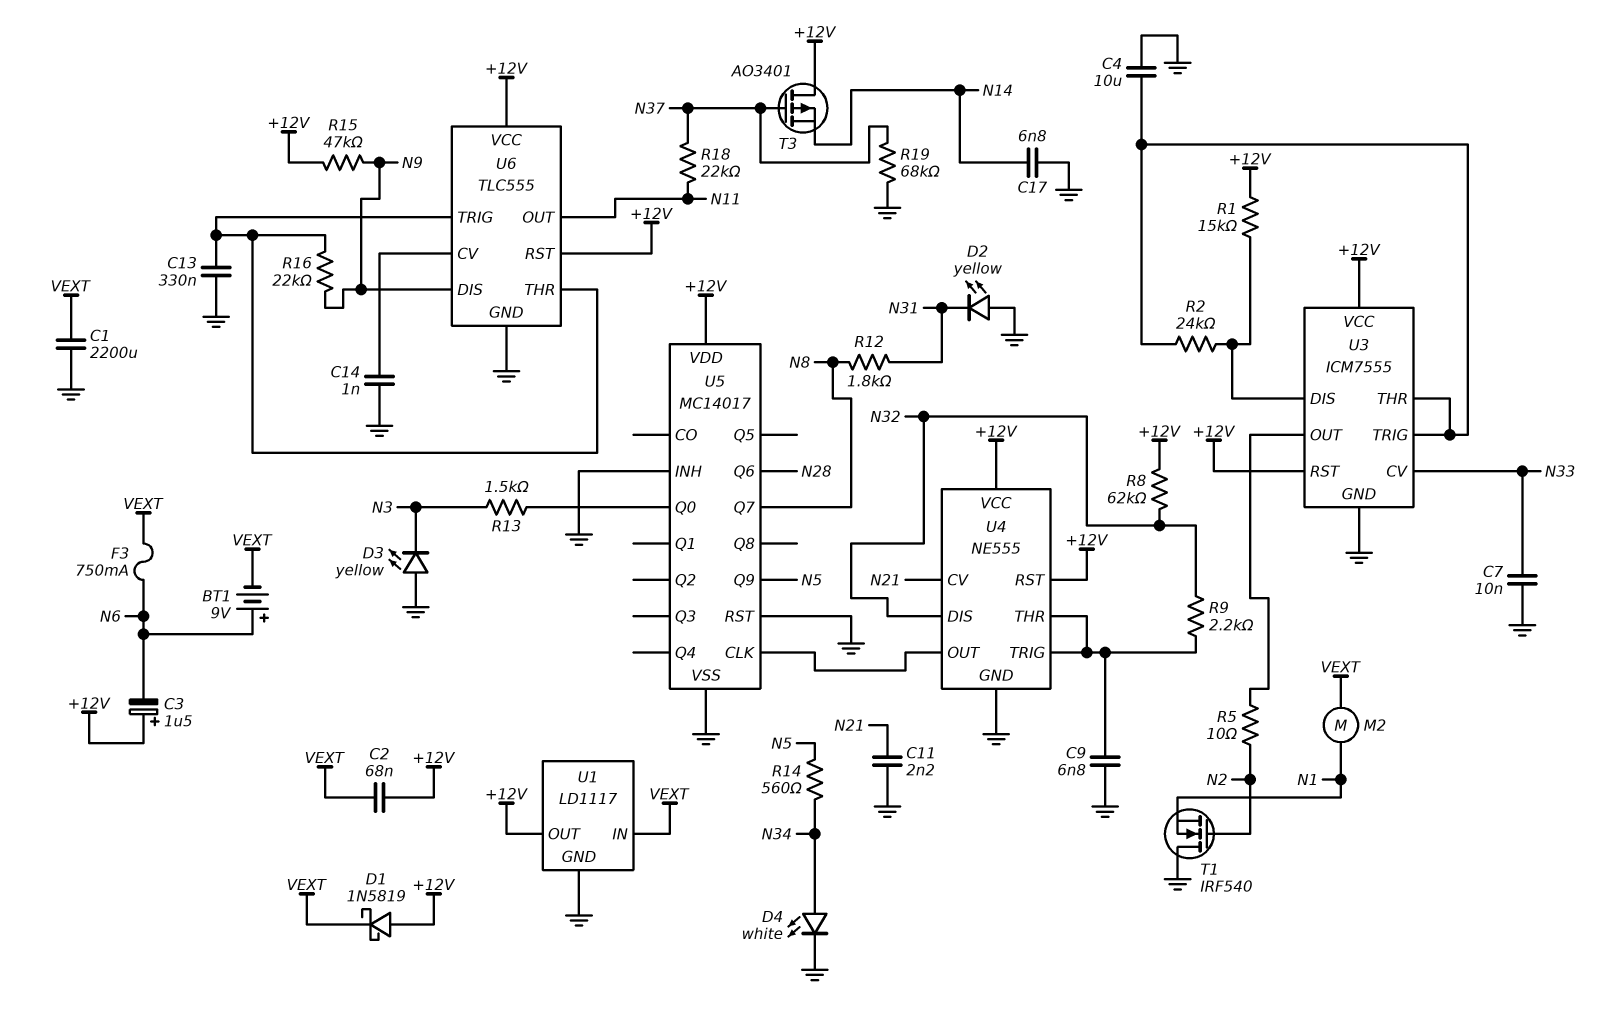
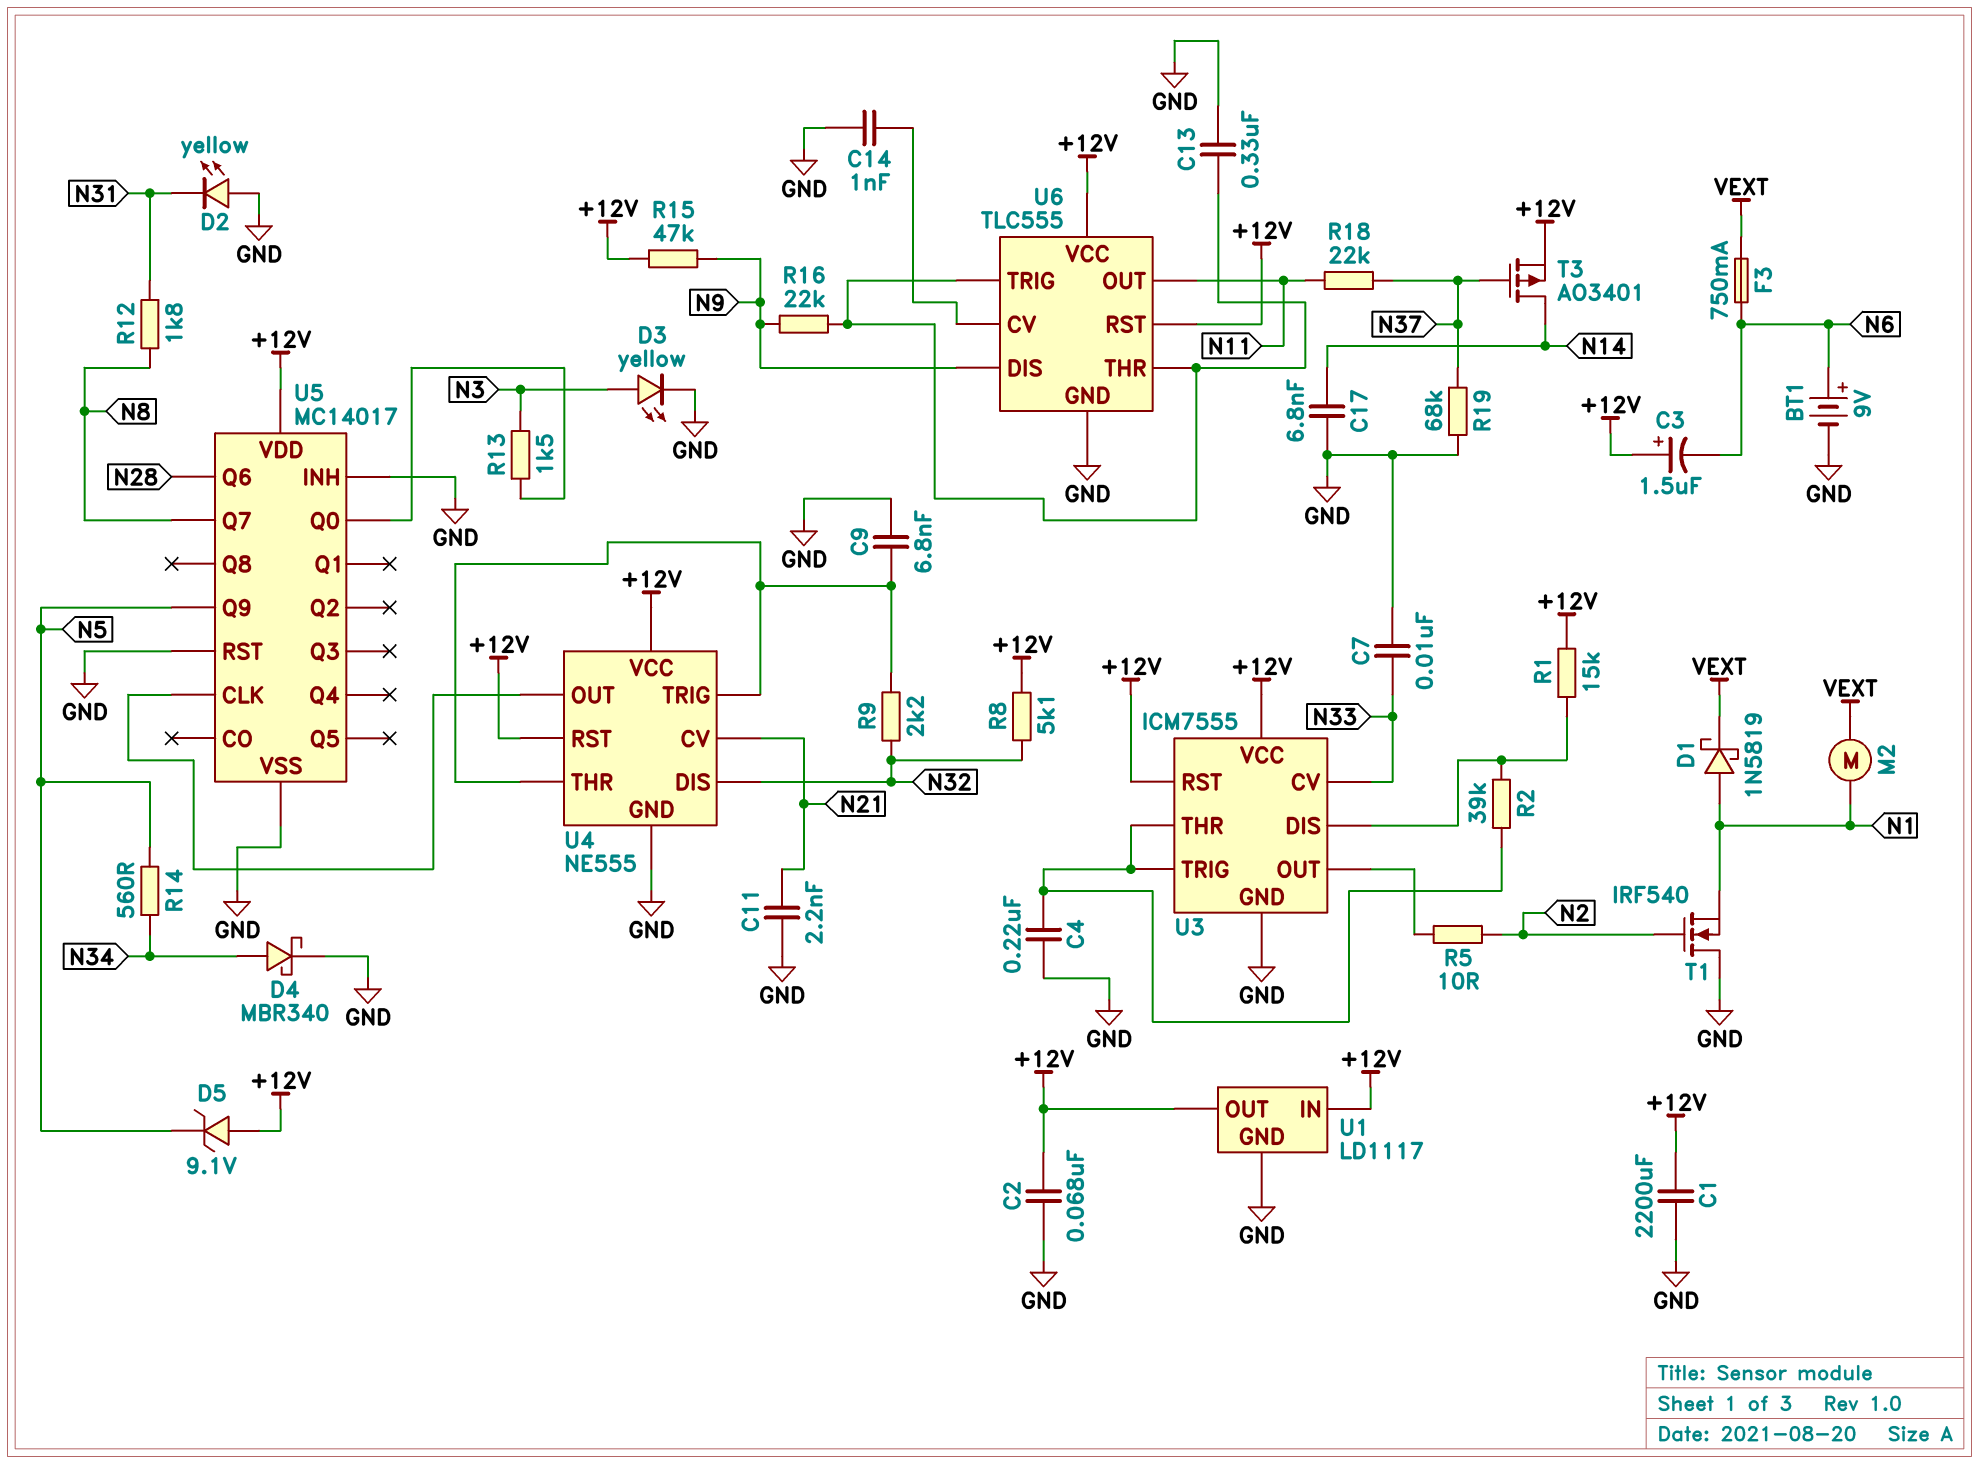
BT1: 9V (plus N6, minus VEXT) -> 9V (plus N6, minus GND)
C1: 2200uF (GND, VEXT) -> 2200uF (+12V, GND)
C2: 68nF (+12V, VEXT) -> 68nF (+12V, GND)
C4: 10uF (GND, U3/THR) -> 220nF (GND, U3/THR)
D1: schottky 1N5819 (A +12V, K VEXT) -> schottky 1N5819 (A N1, K VEXT)
D3: LED yellow (A GND, K N3) -> LED yellow (A N3, K GND)
D4: LED white (A N34, K GND) -> schottky MBR340 (A N34, K GND)
D5: none -> zener 9.1V (A +12V, K N5)
R2: 24k (U3/DIS, U3/THR) -> 39k (U3/DIS, U3/THR)
R8: 62k (+12V, N32) -> 5.1k (+12V, N32)
T3: PMOS AO3401 (G N37, D +12V, S N14) -> PMOS AO3401 (G N37, D N14, S +12V)
U1 pin IN: VEXT -> +12V

